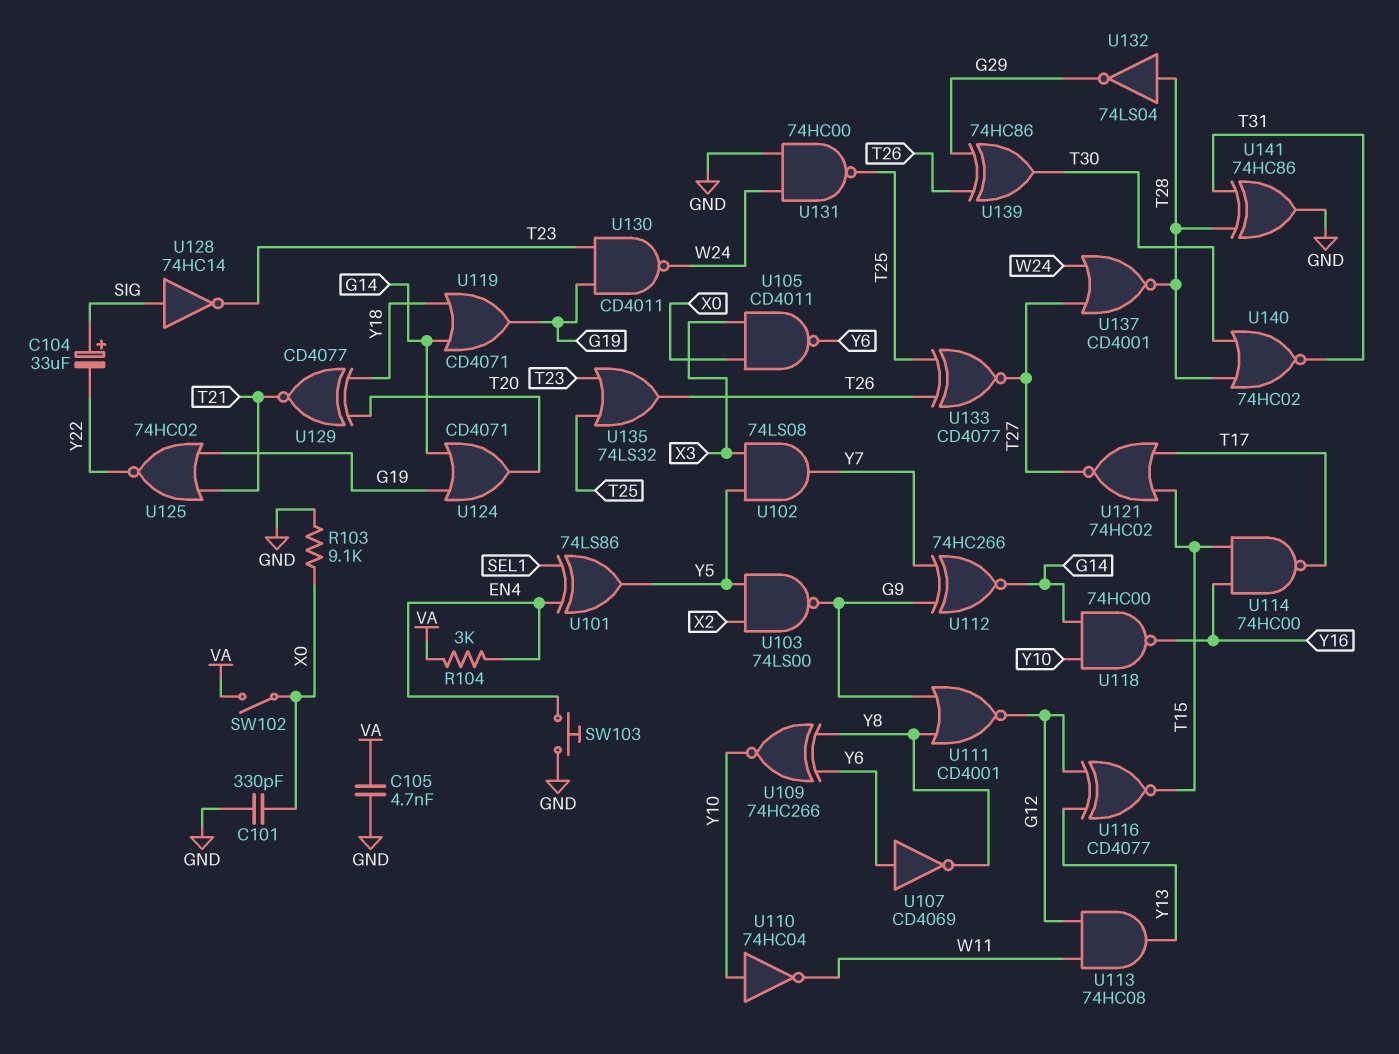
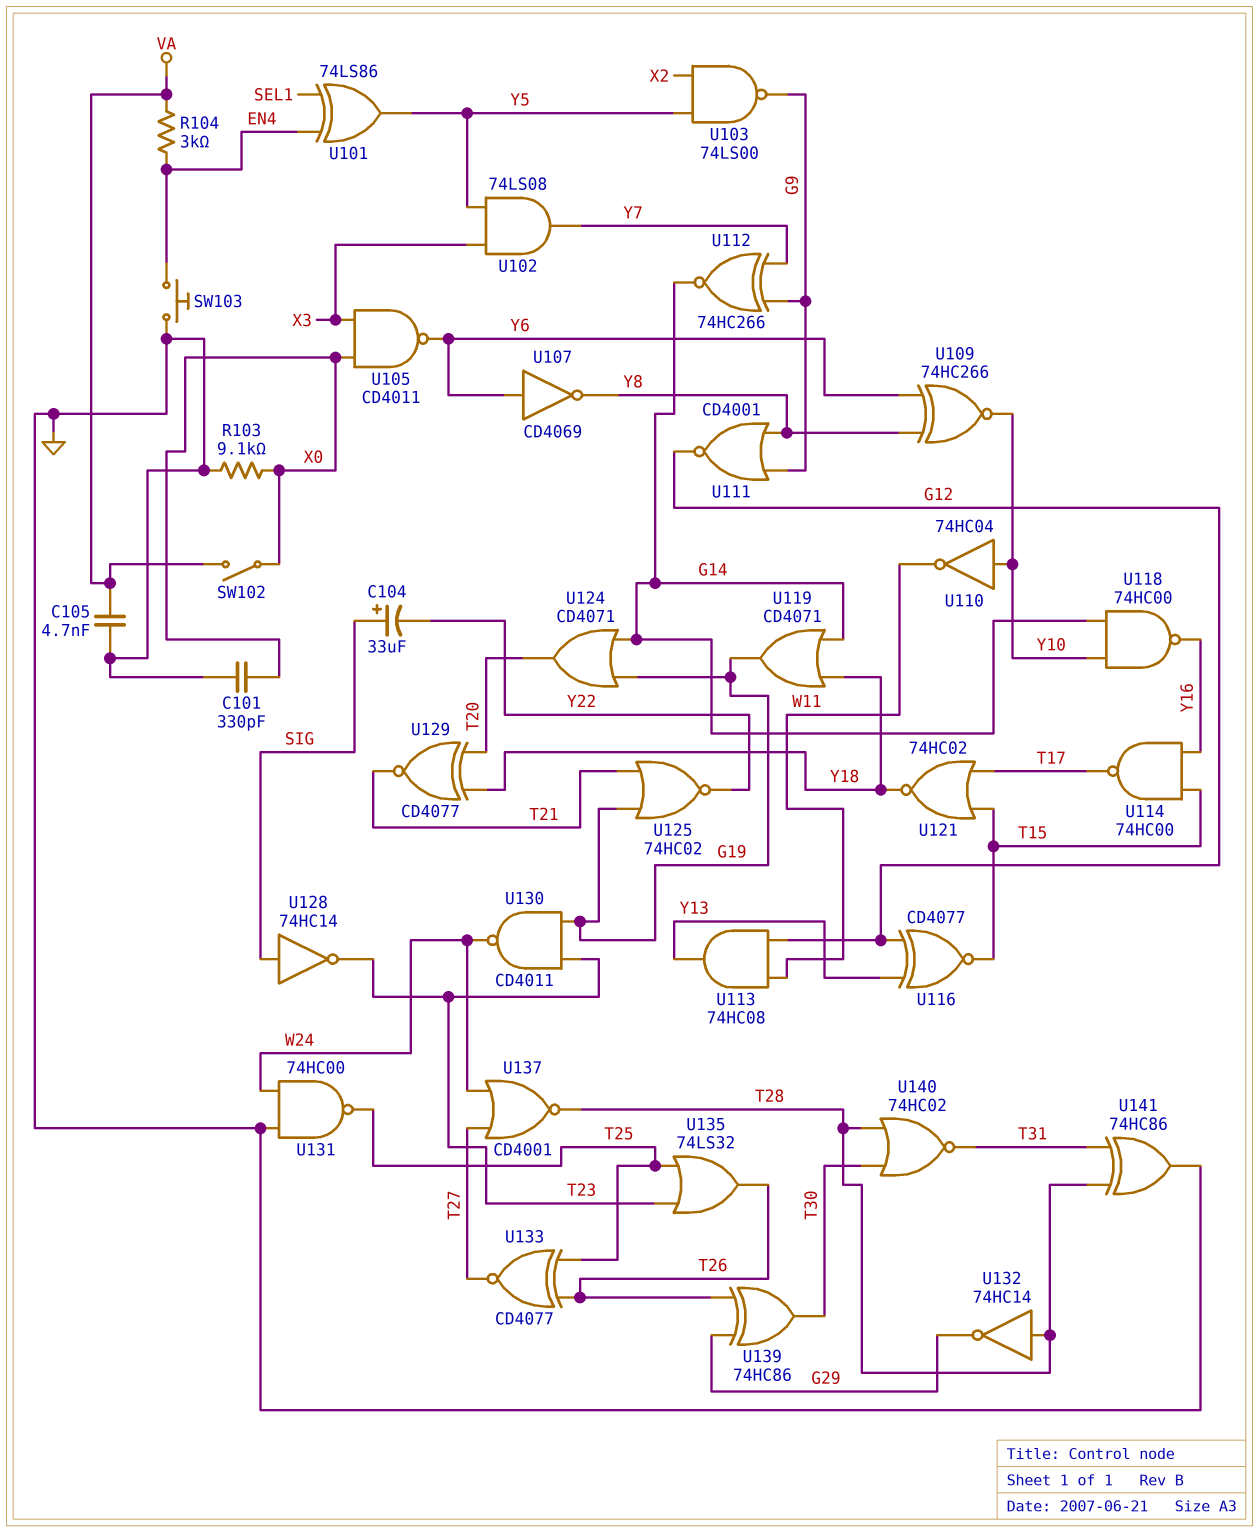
U121: NOR 74HC02 (in T15, in T17, out T27) -> NOR 74HC02 (in T15, in T17, out Y18)
U132: NOT 74LS04 (in T28, out G29) -> NOT 74HC14 (in T28, out G29)

